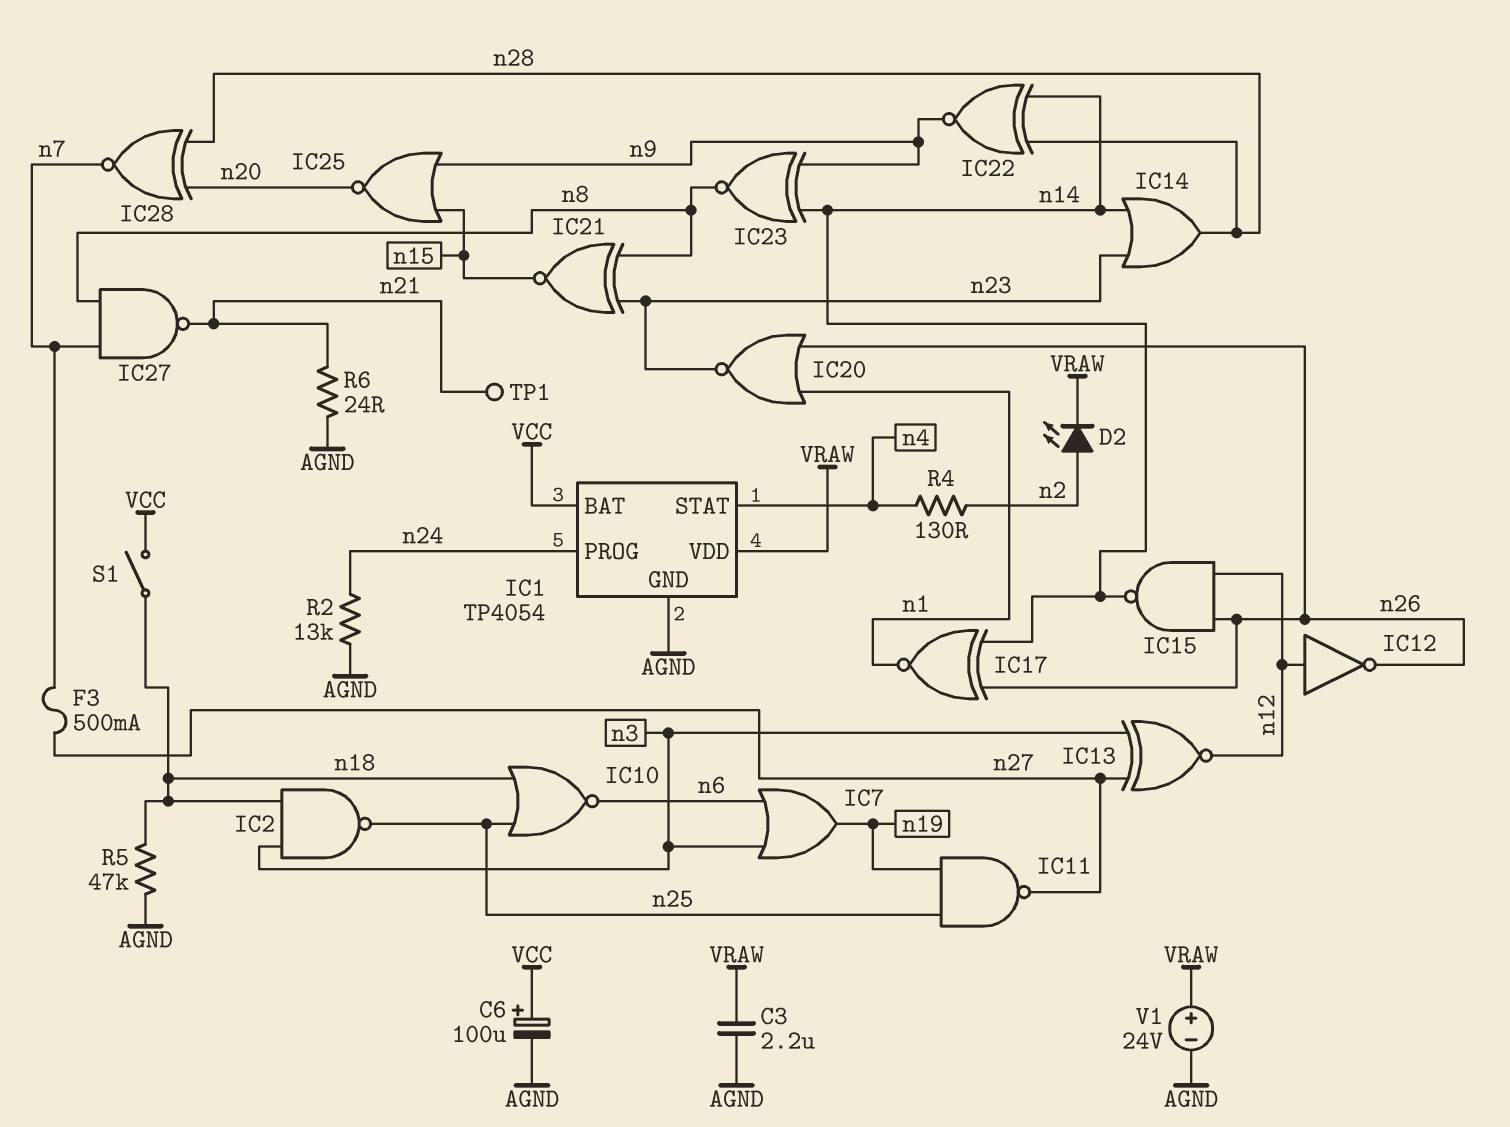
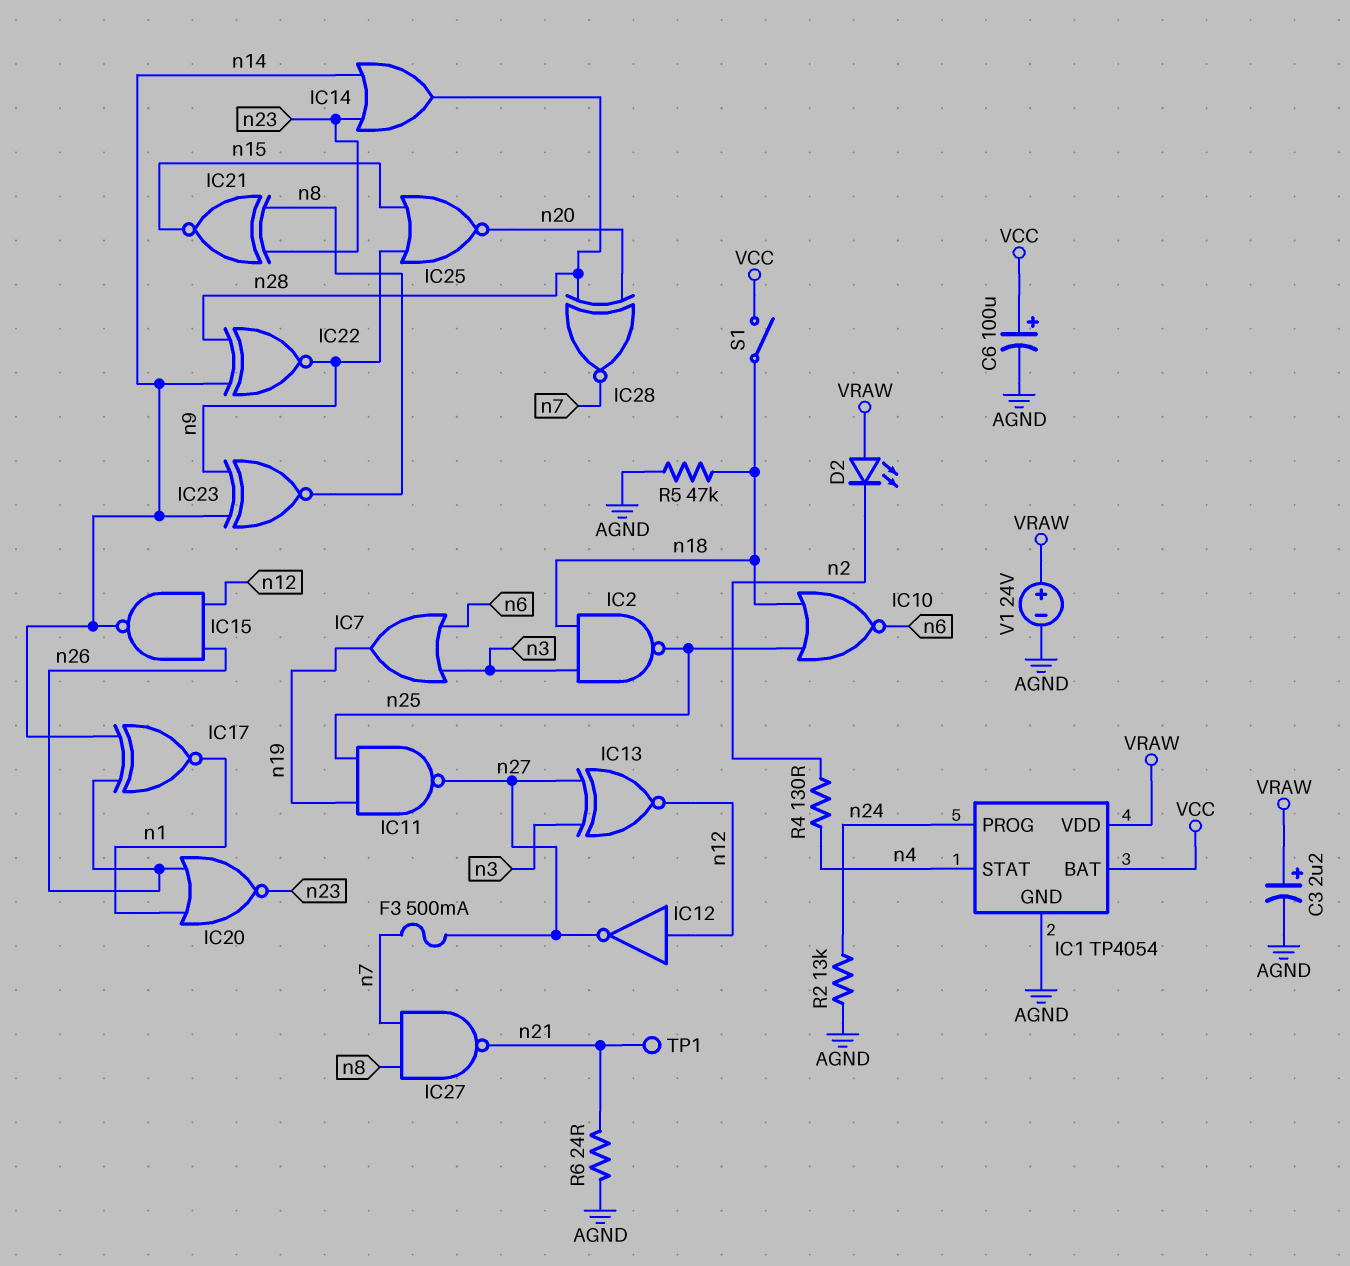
C3: 2.2uF (AGND, VRAW) -> 2.2uF (plus VRAW, minus AGND)
D2: LED (A n2, K VRAW) -> LED (A VRAW, K n2)
IC12: NOT (in n12, out n26) -> NOT (in n12, out n27)

